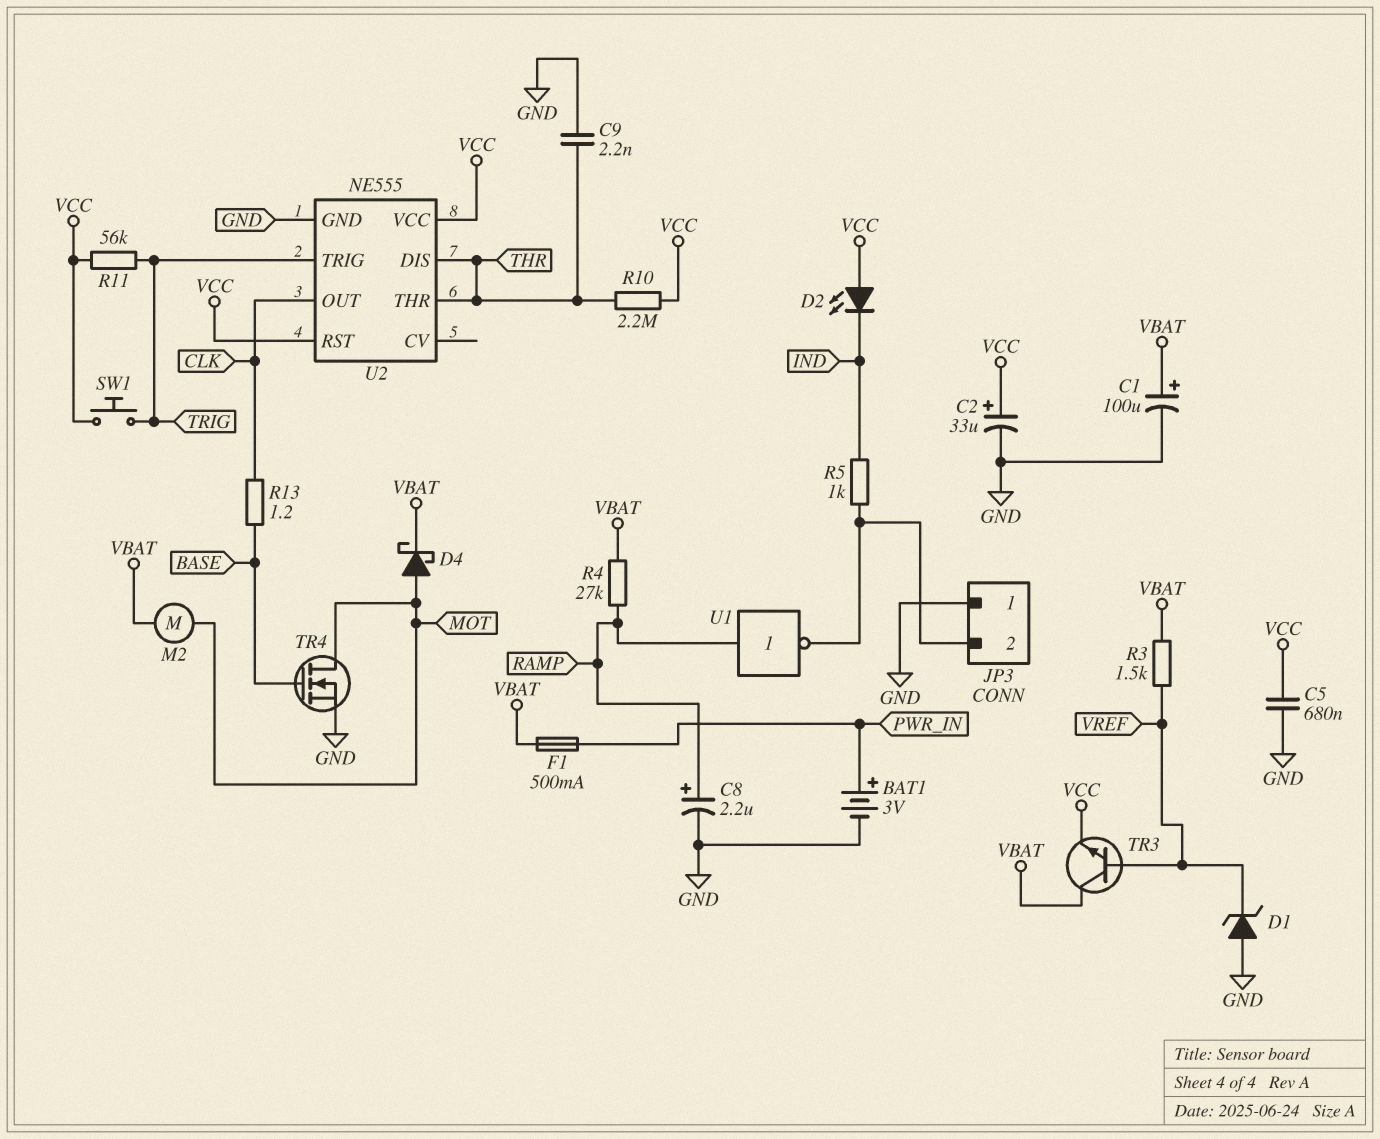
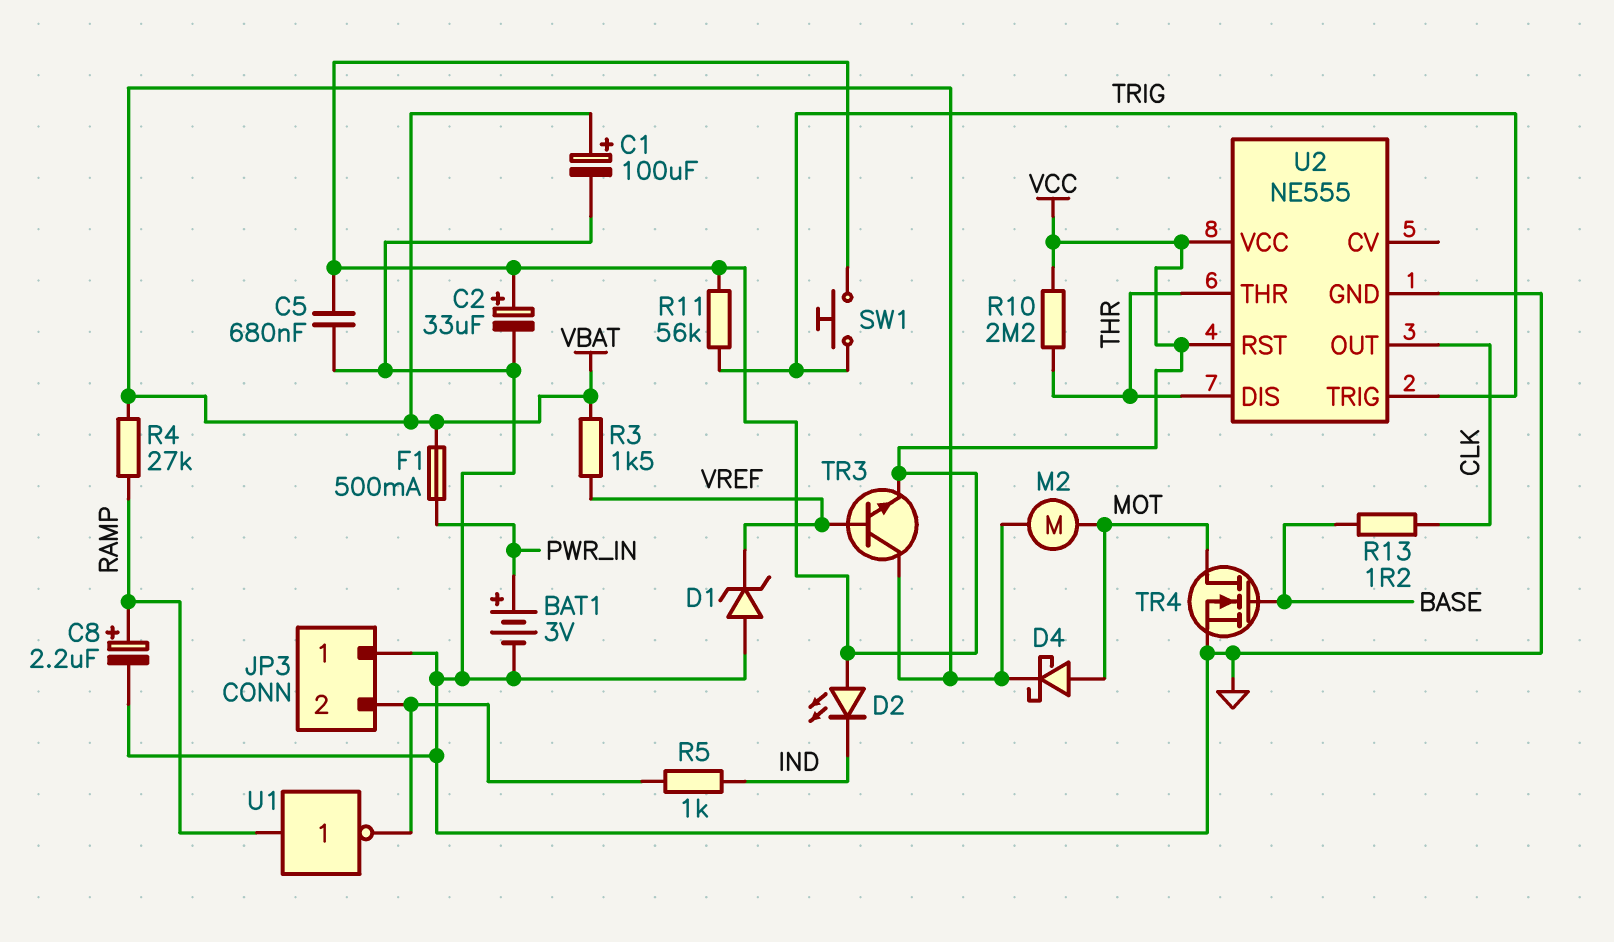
C9: 2.2nF (GND, THR) -> none

